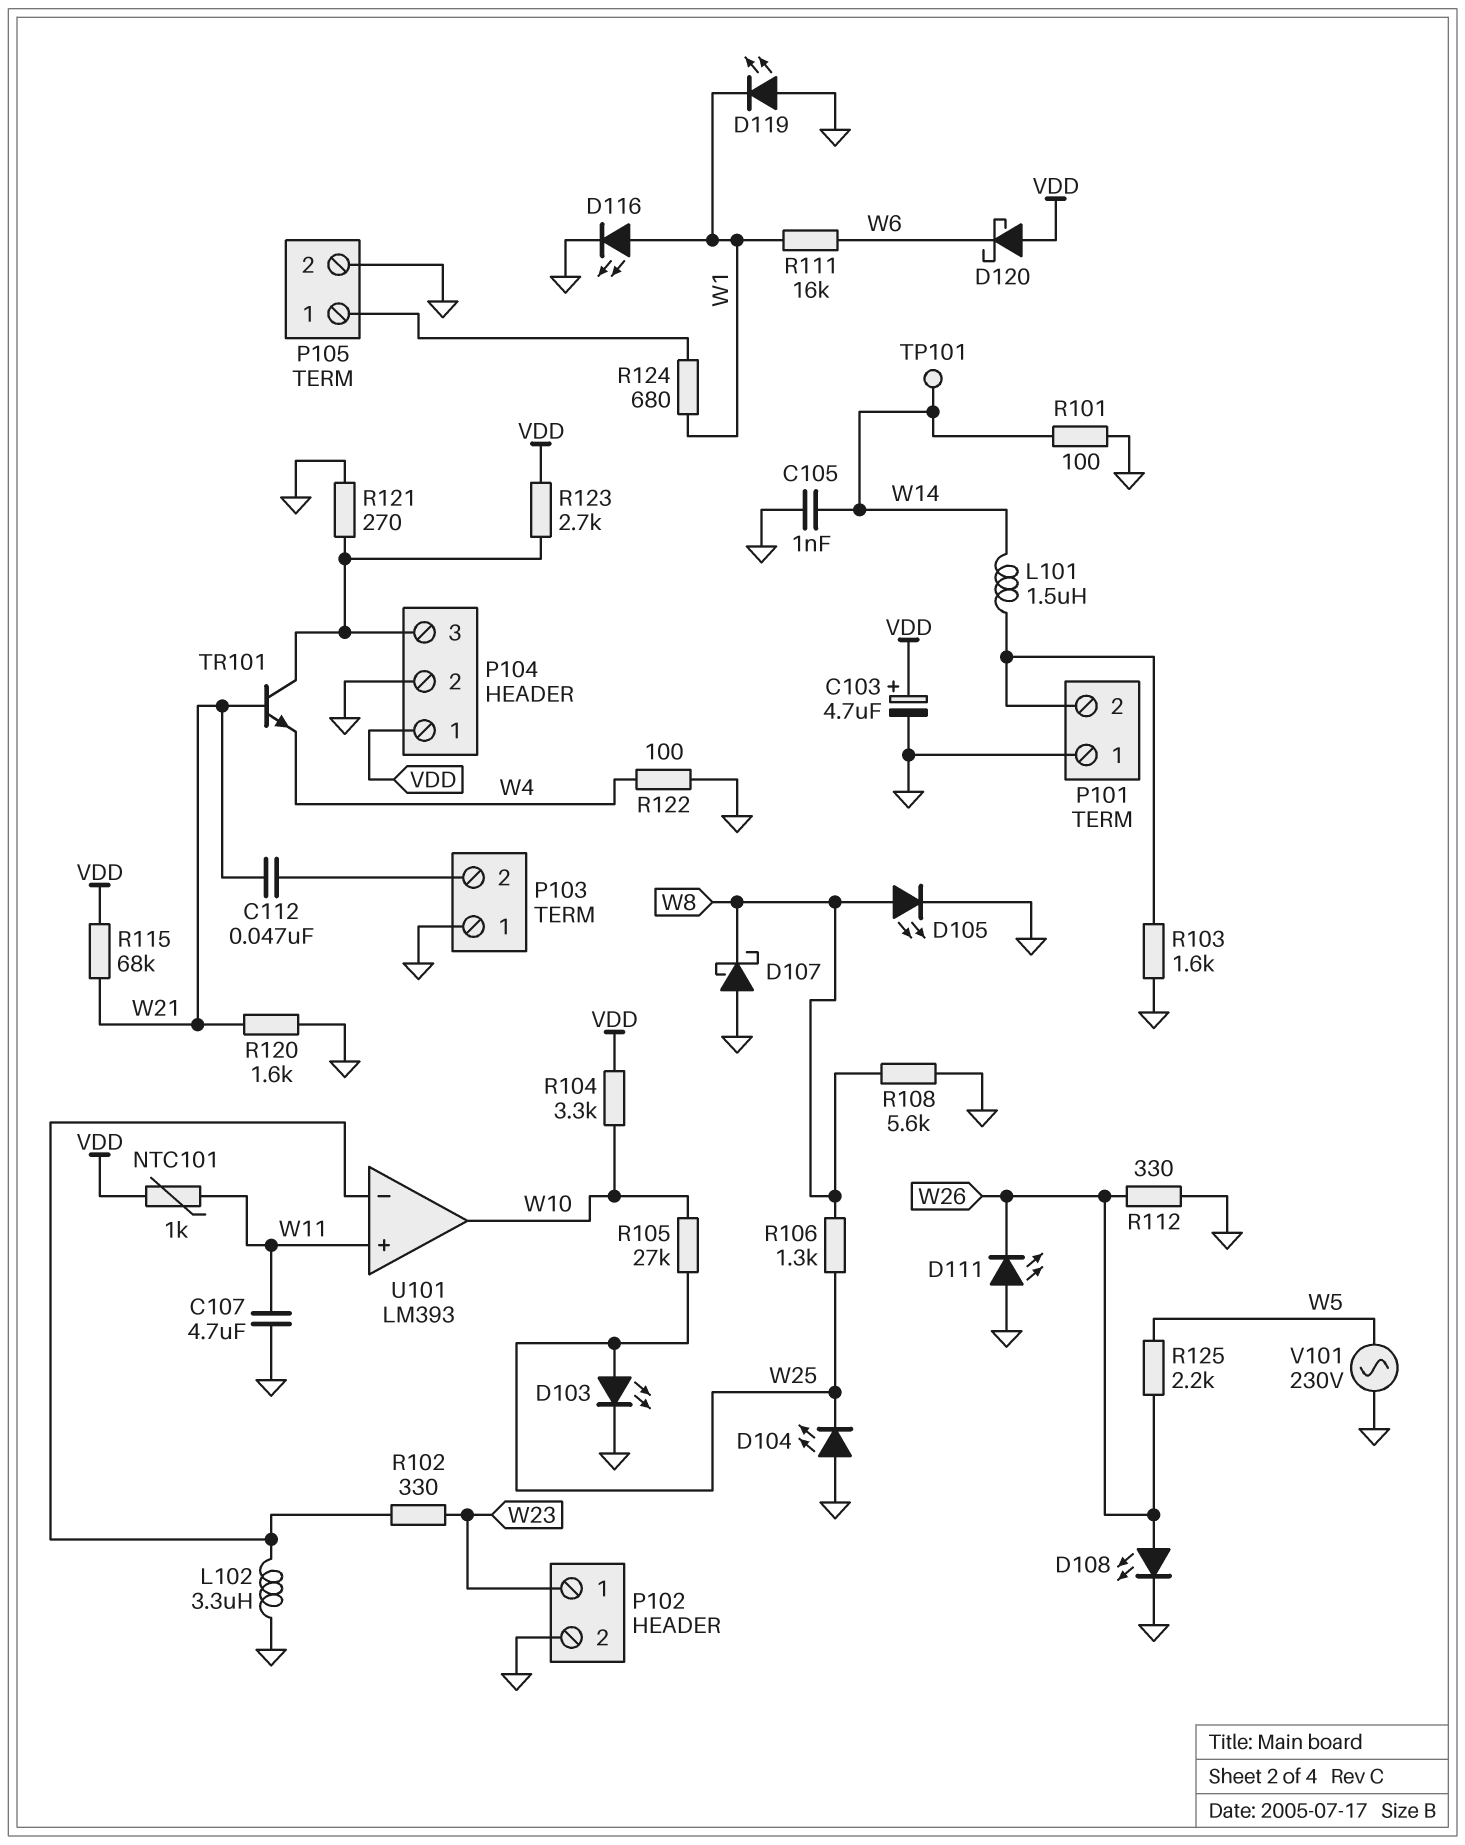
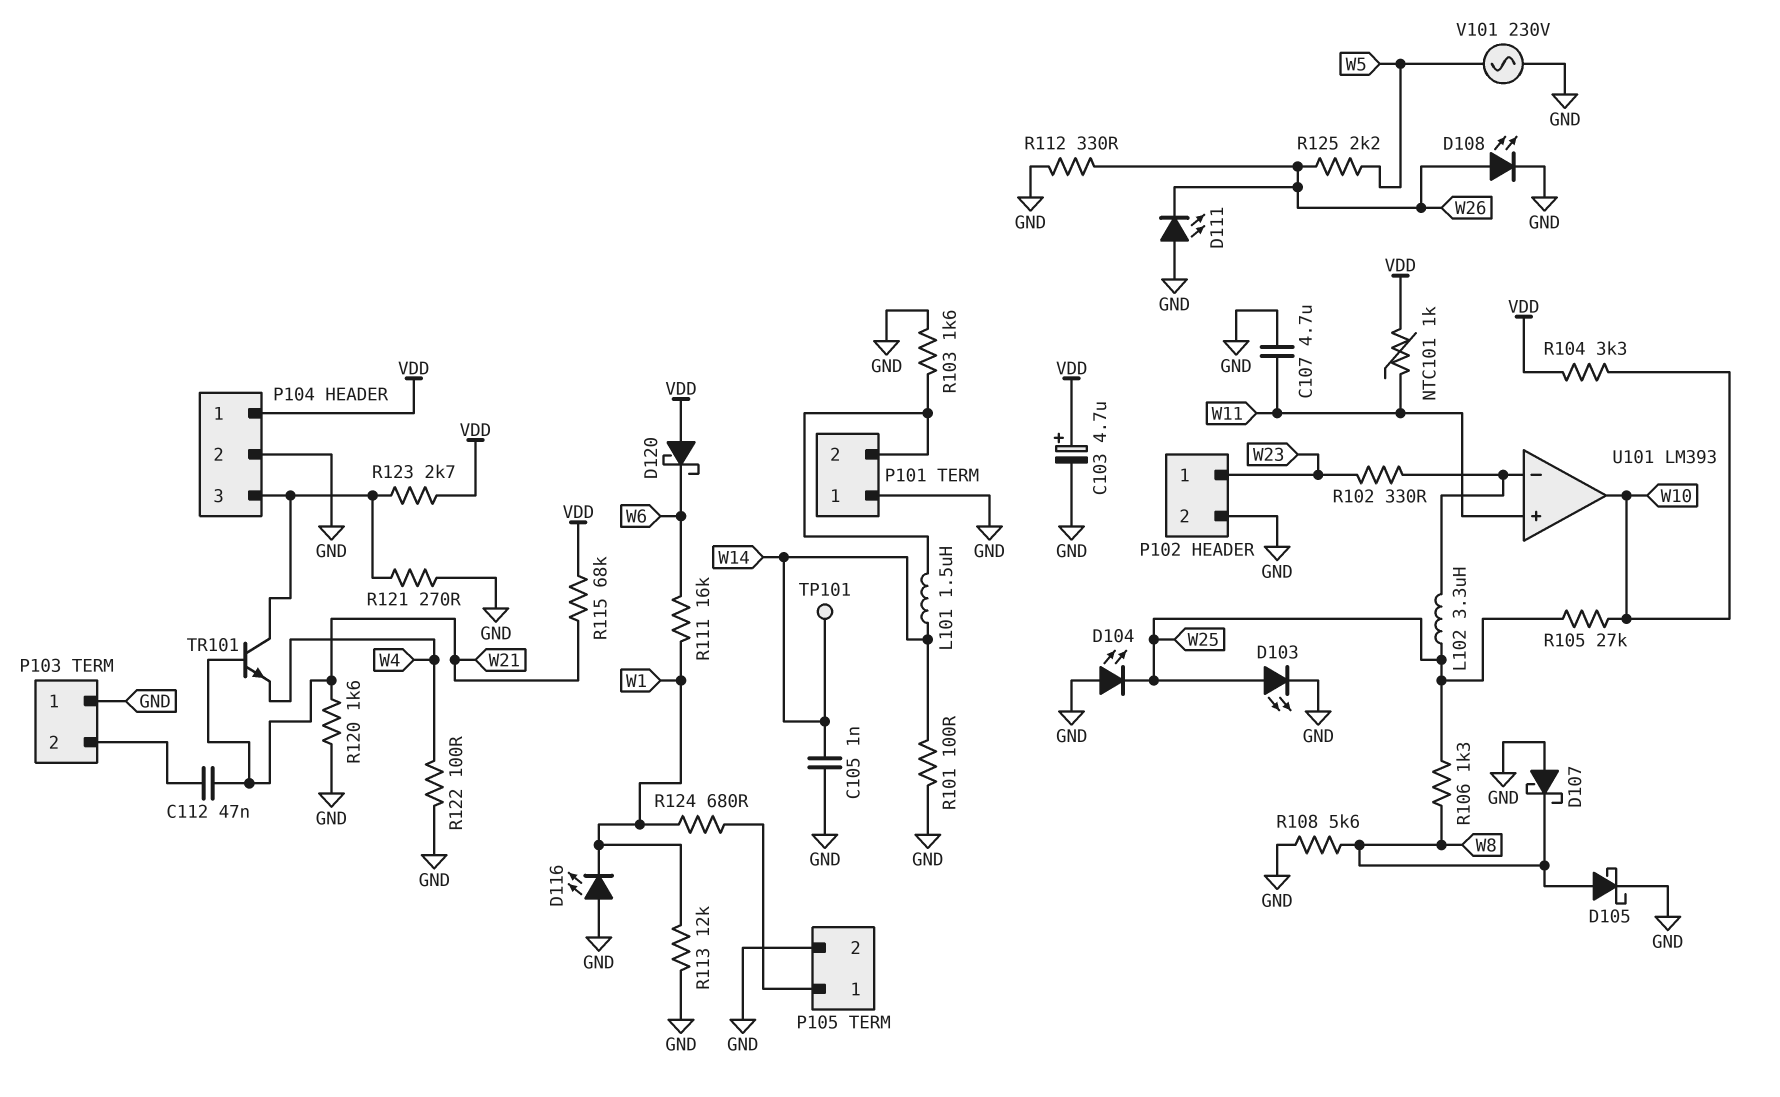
D105: LED (A W8, K GND) -> schottky (A W8, K GND)
D116: LED (A W1, K GND) -> LED (A GND, K W1)
D119: LED (A GND, K W1) -> none
L102: 3.3uH (GND, U101/in-) -> 3.3uH (U101/in-, W25)
R113: none -> 12k (GND, W1)

